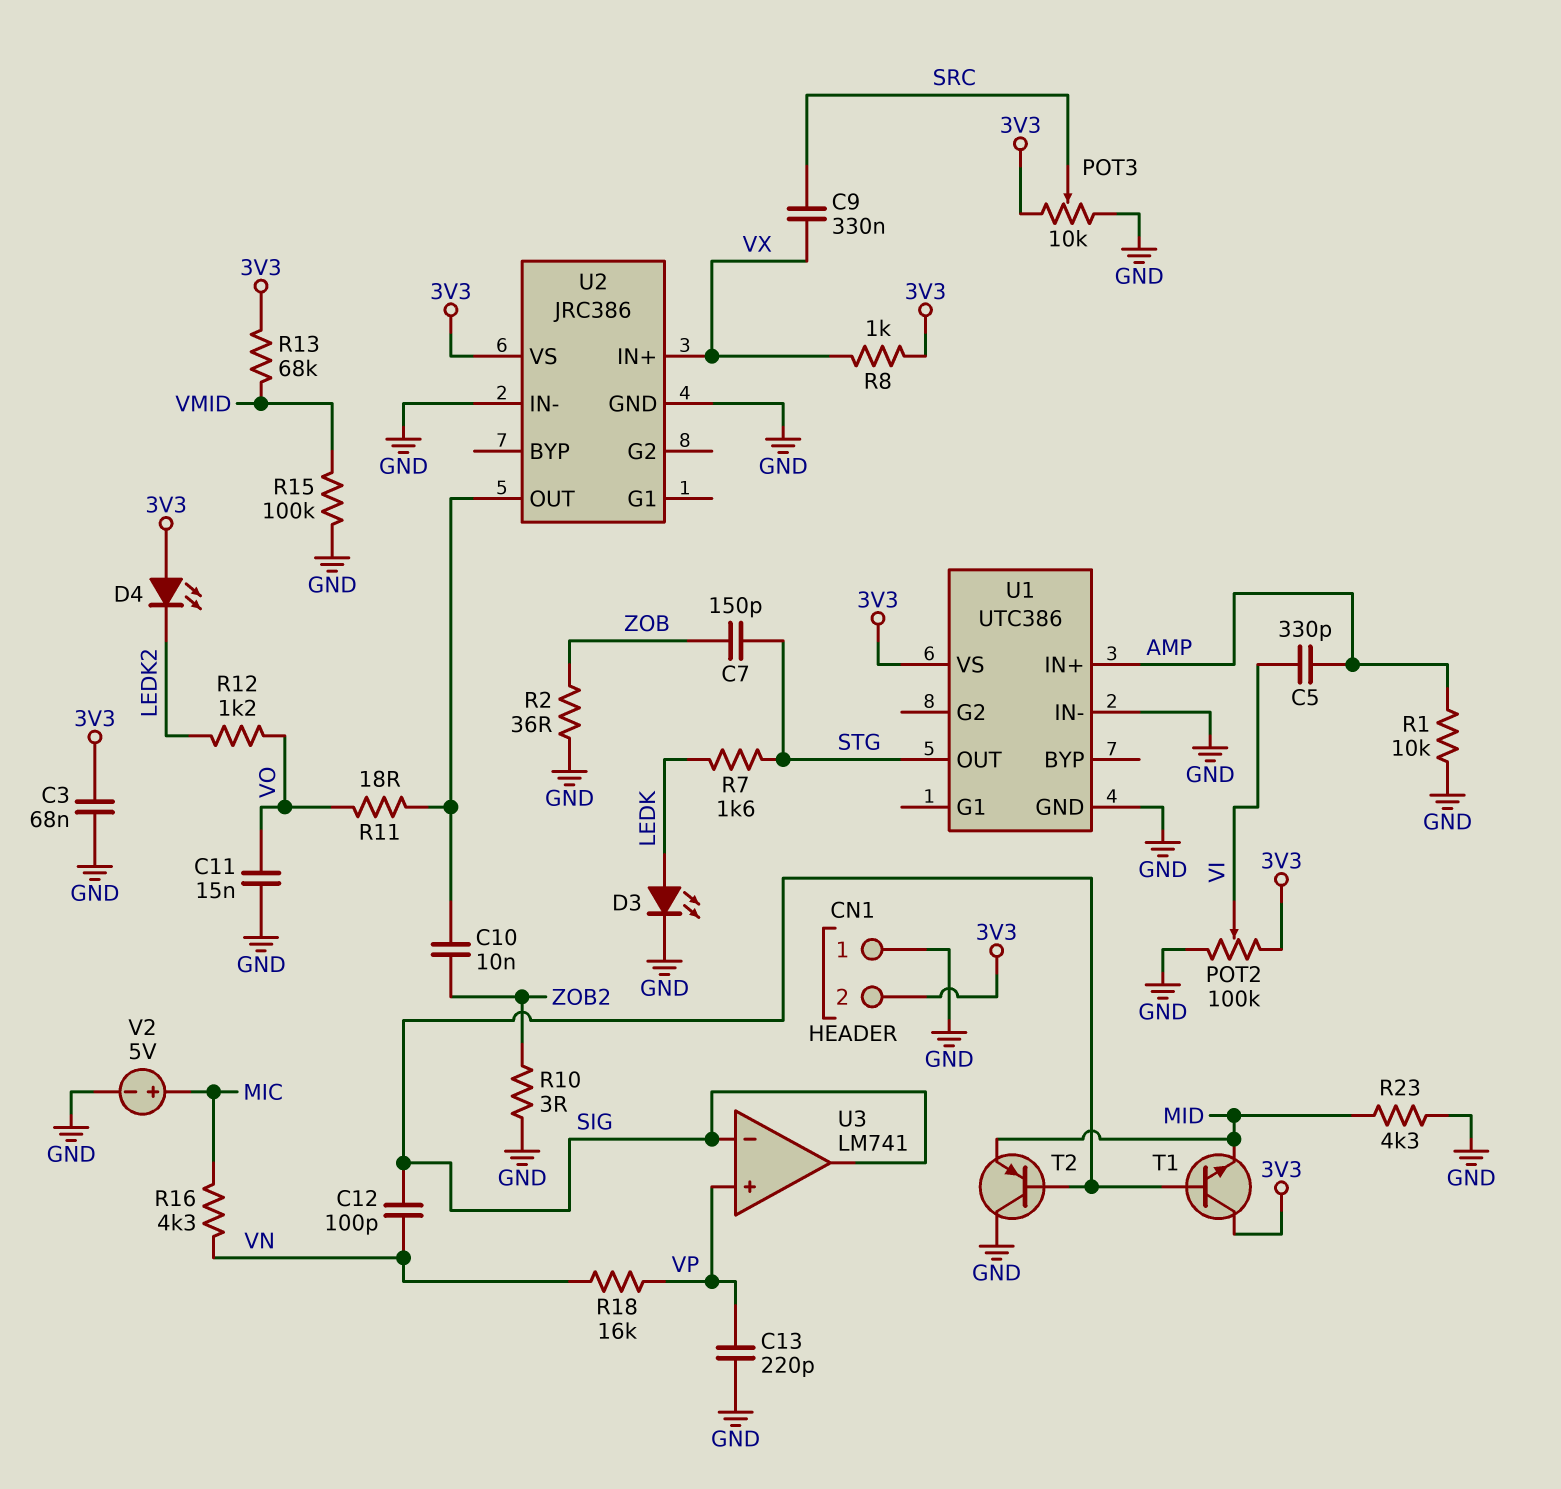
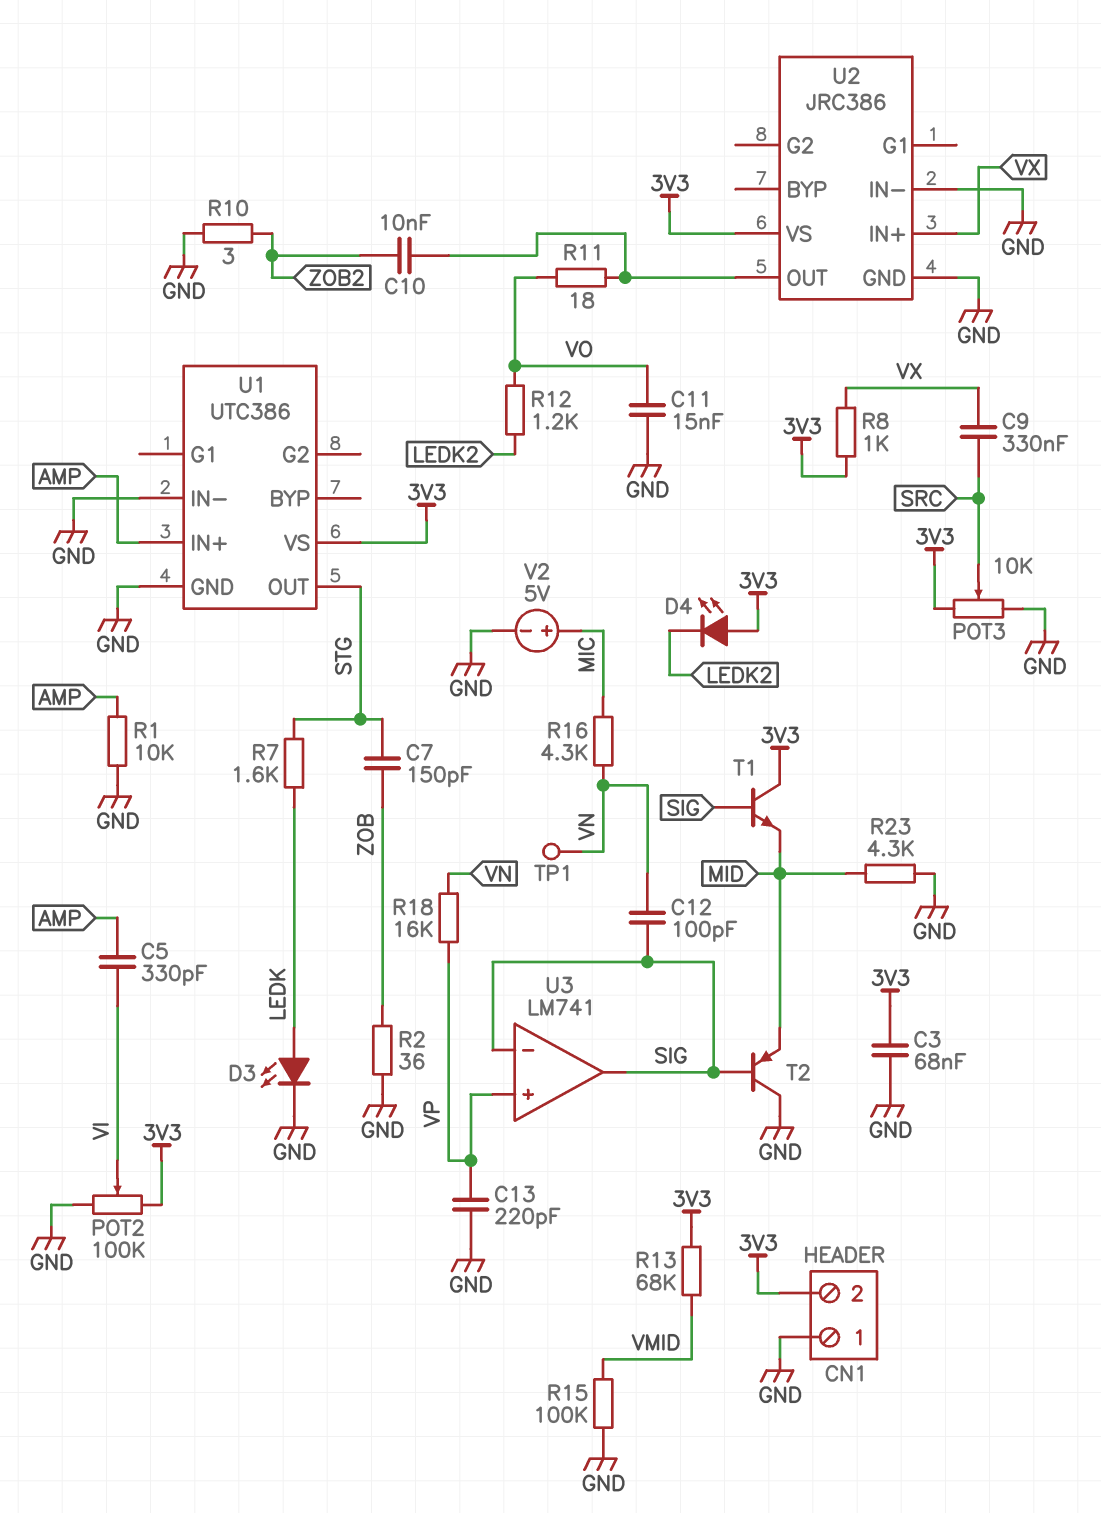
TP1: none -> test point (VN)

